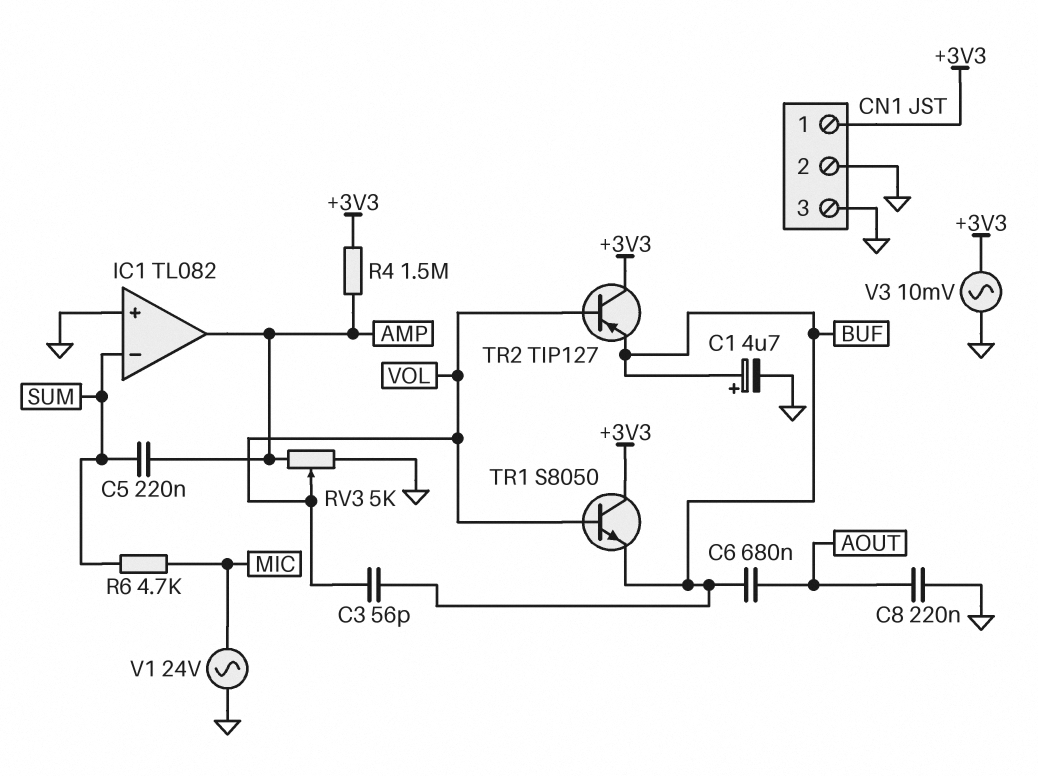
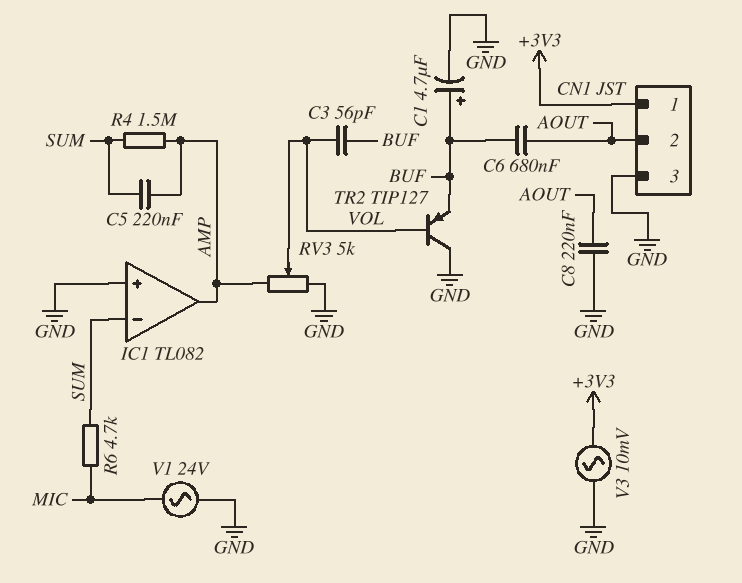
CN1 pin 2: GND -> AOUT
R4: 1.5M (+3V3, AMP) -> 1.5M (AMP, SUM)
TR1: NPN S8050 (B VOL, C +3V3, E BUF) -> none
TR2: PNP TIP127 (B VOL, C +3V3, E BUF) -> PNP TIP127 (B VOL, C GND, E BUF)

